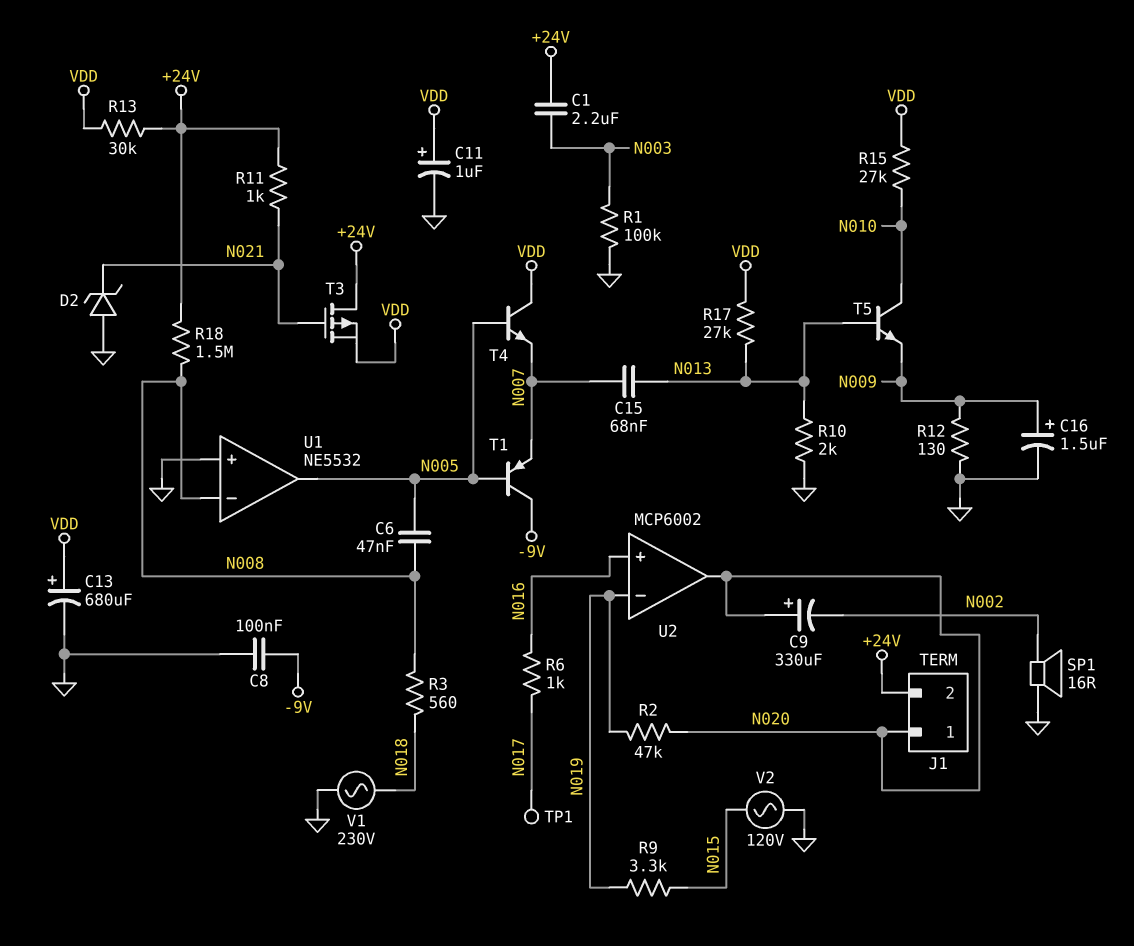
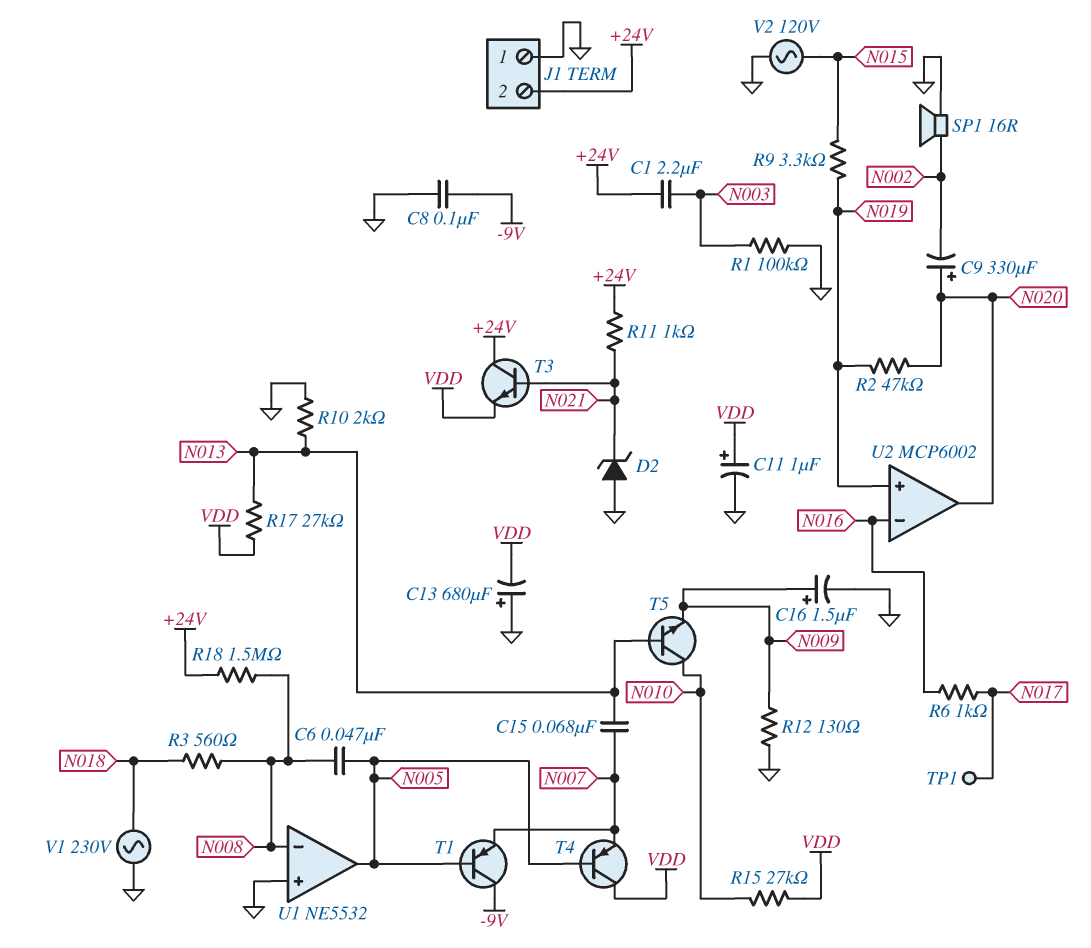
C13: 680uF (plus VDD, minus GND) -> 680uF (plus GND, minus VDD)
J1 pin 1: N020 -> GND
R13: 30k (+24V, VDD) -> none
T3: PMOS (G N021, D +24V, S VDD) -> NPN (B N021, C +24V, E VDD)
T4: NPN (B N005, C VDD, E N007) -> PNP (B N005, C VDD, E N007)
U2 pin in+: N016 -> N019
U2 pin in-: N019 -> N016

